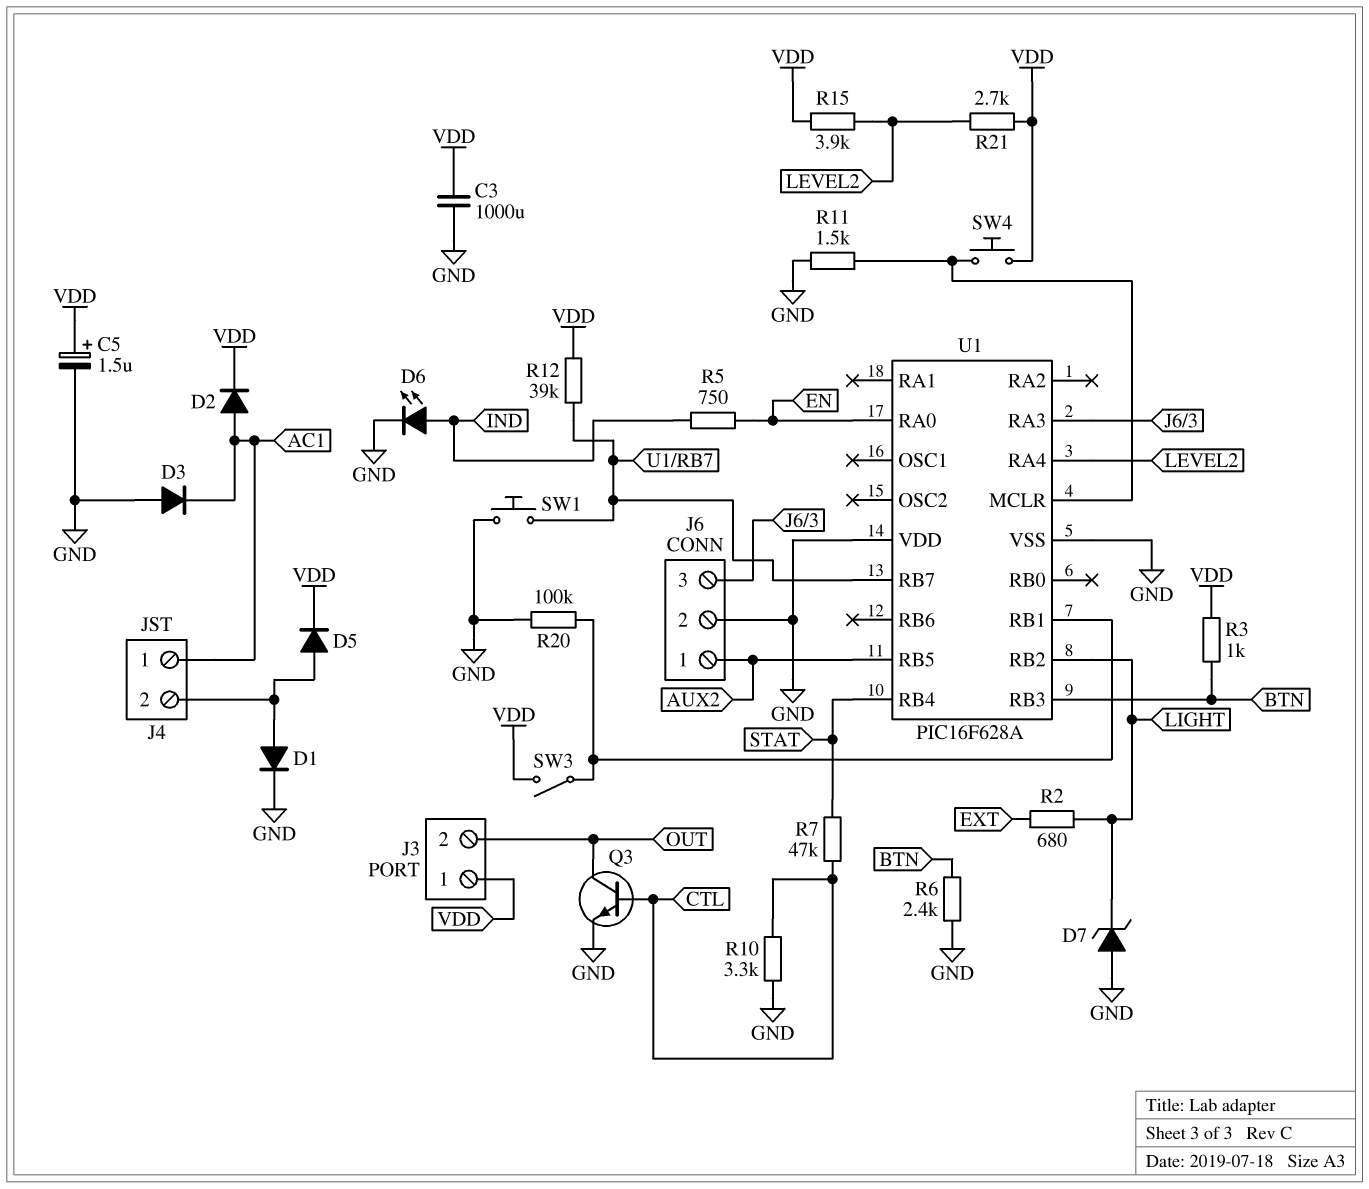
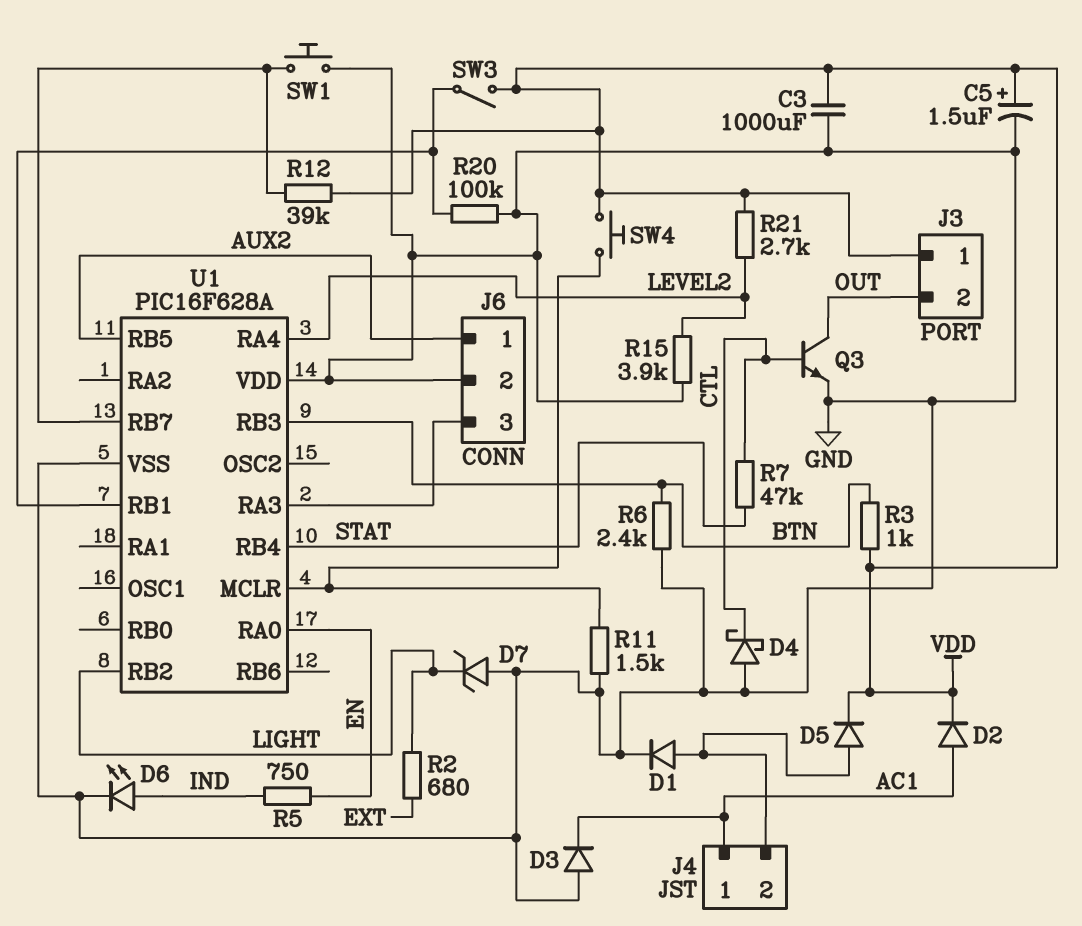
D4: none -> schottky (A GND, K CTL)
R10: 3.3k (CTL, GND) -> none
R15: 3.9k (LEVEL2, VDD) -> 3.9k (GND, LEVEL2)

